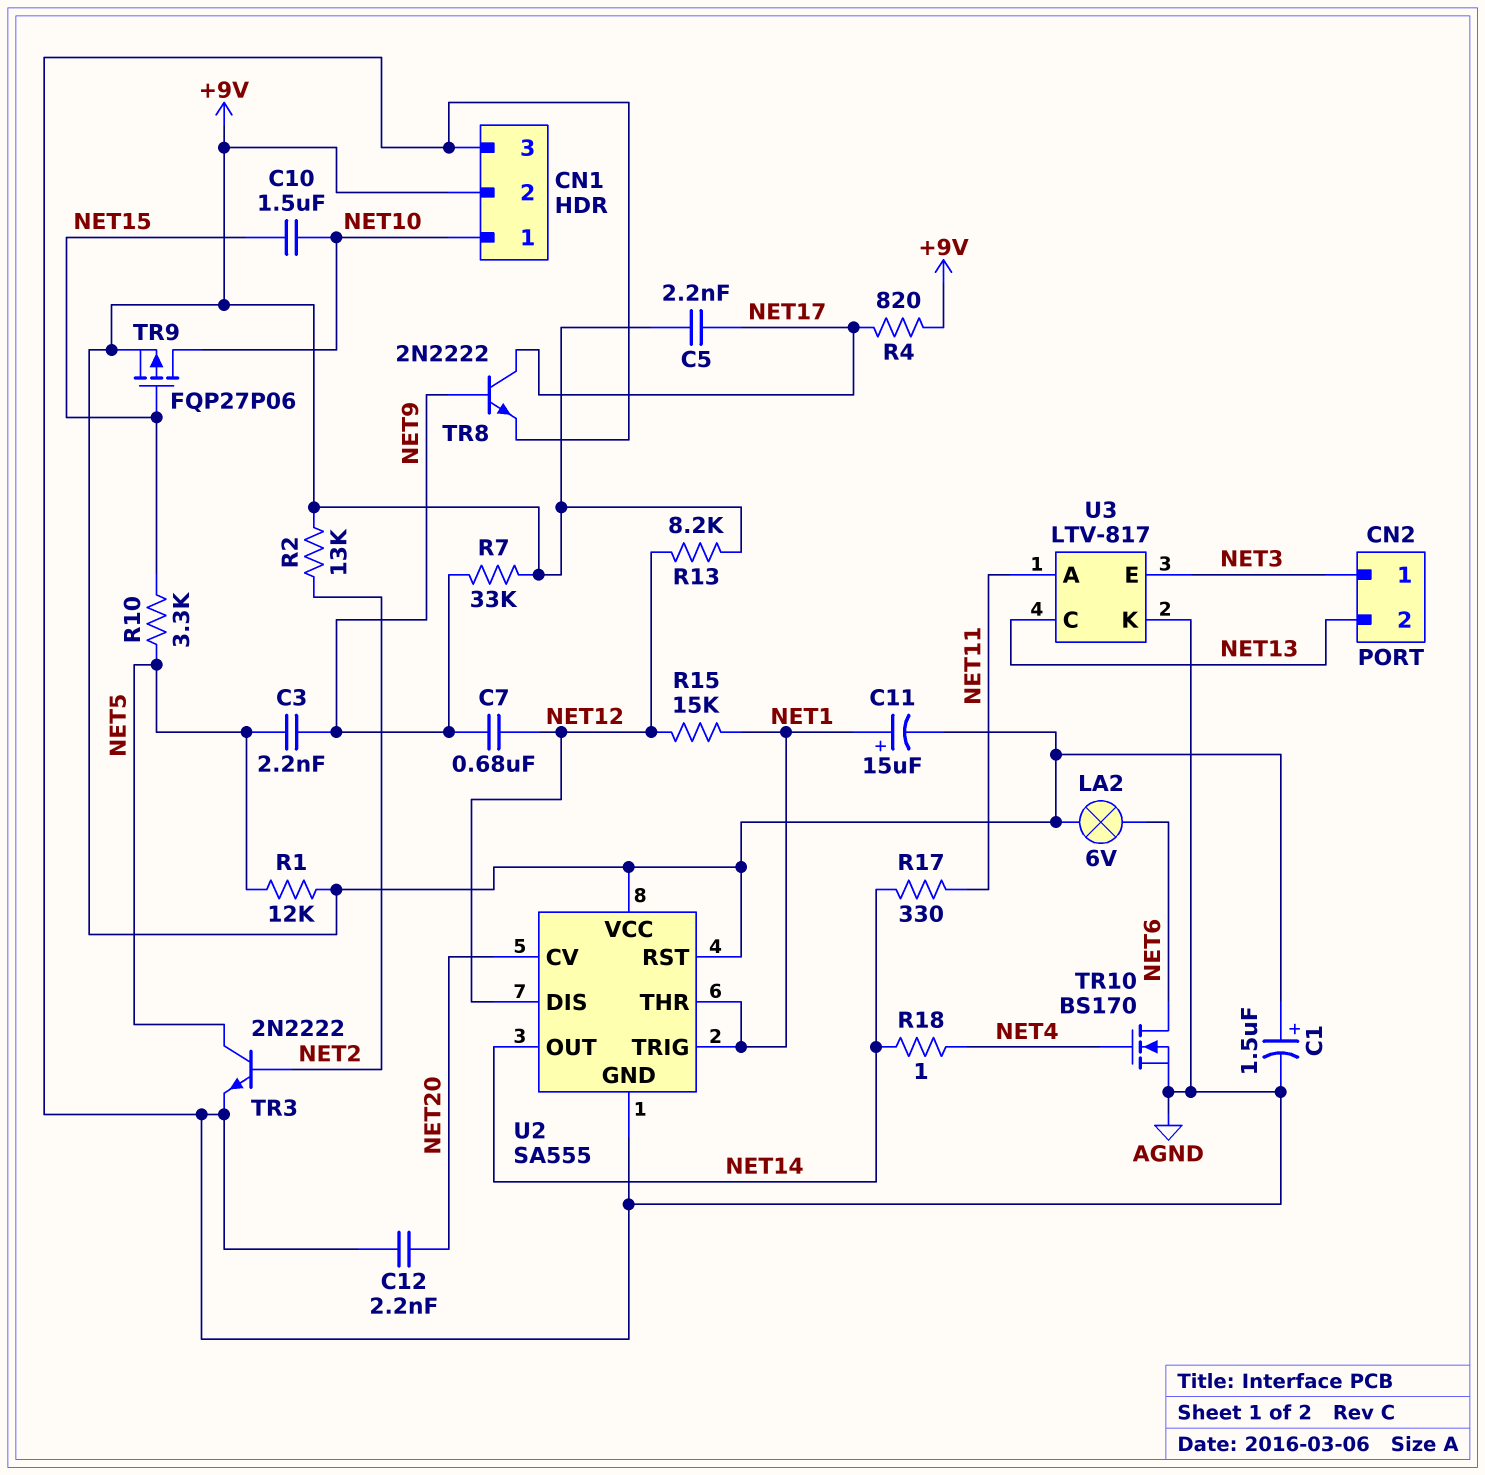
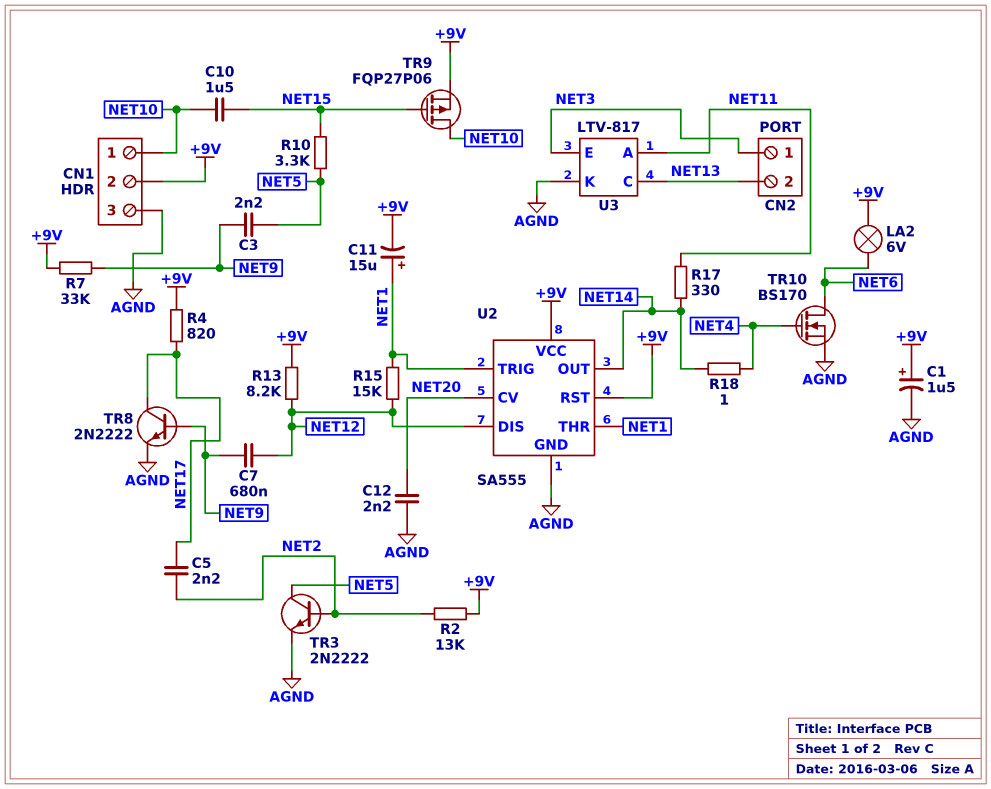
C5: 2.2nF (+9V, NET17) -> 2.2nF (NET2, NET17)
R1: 12k (+9V, NET5) -> none

